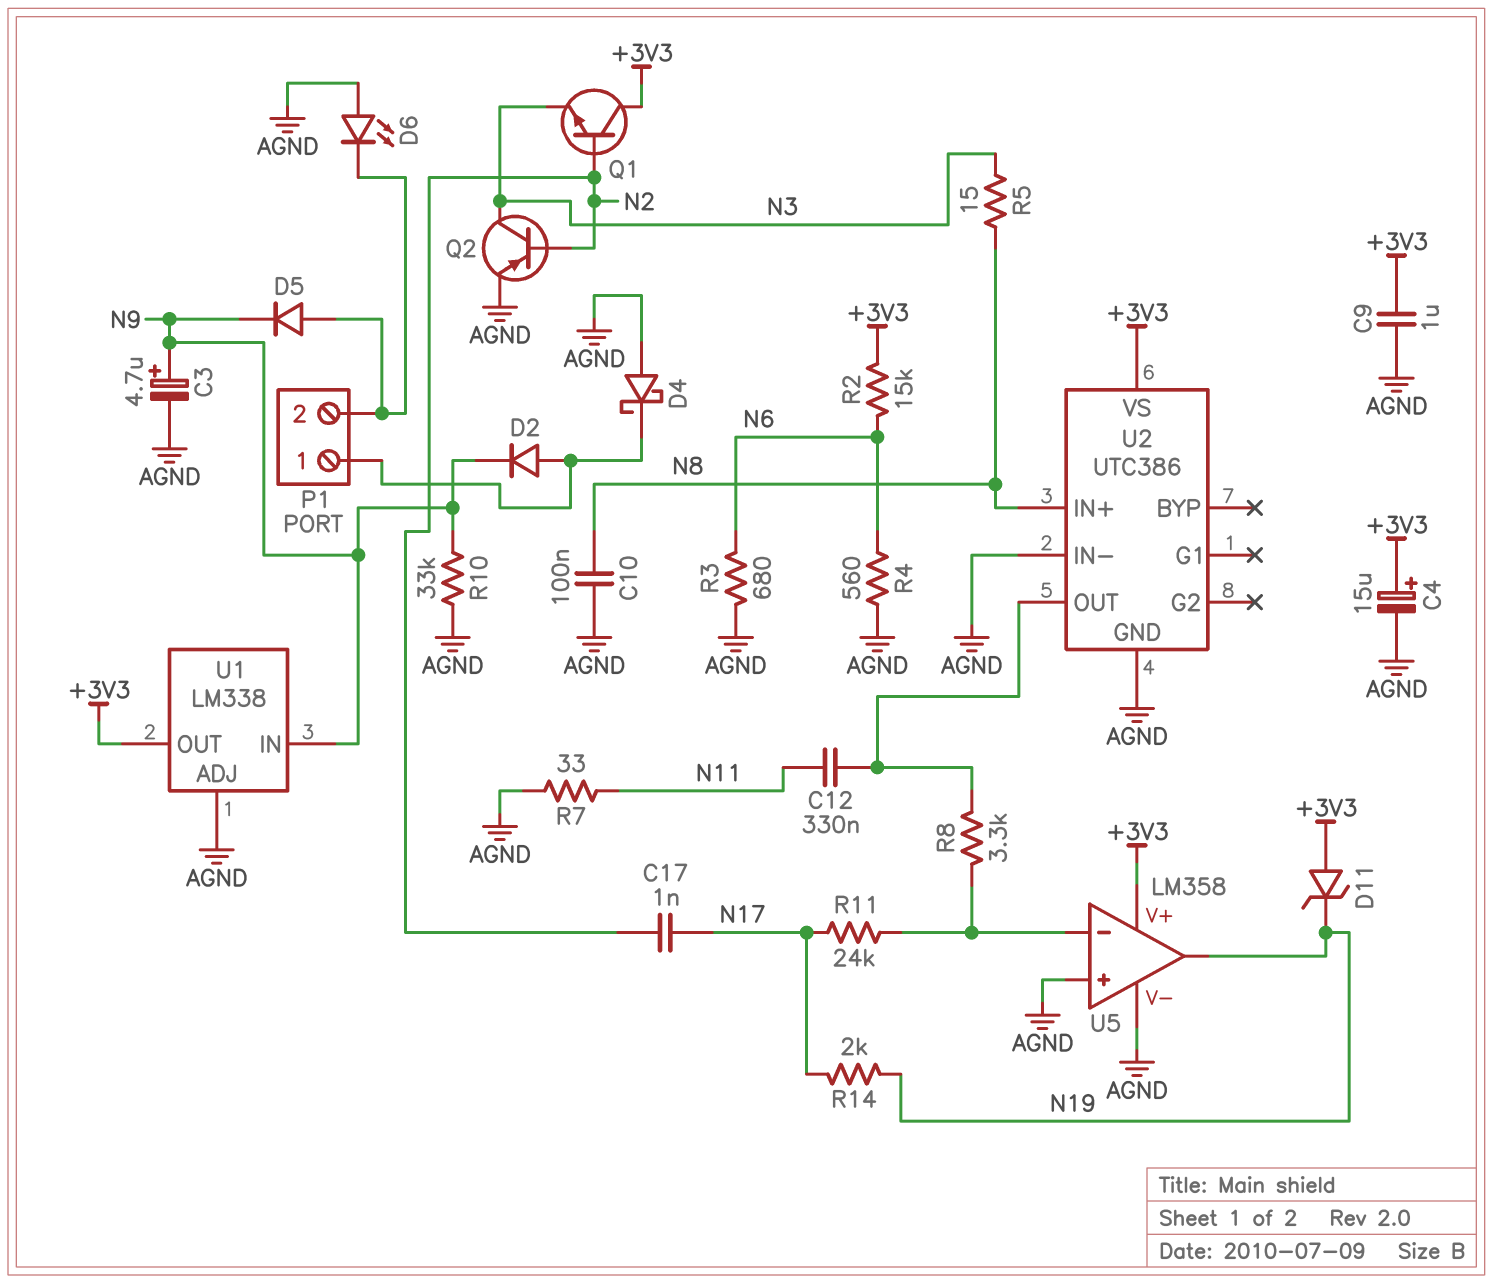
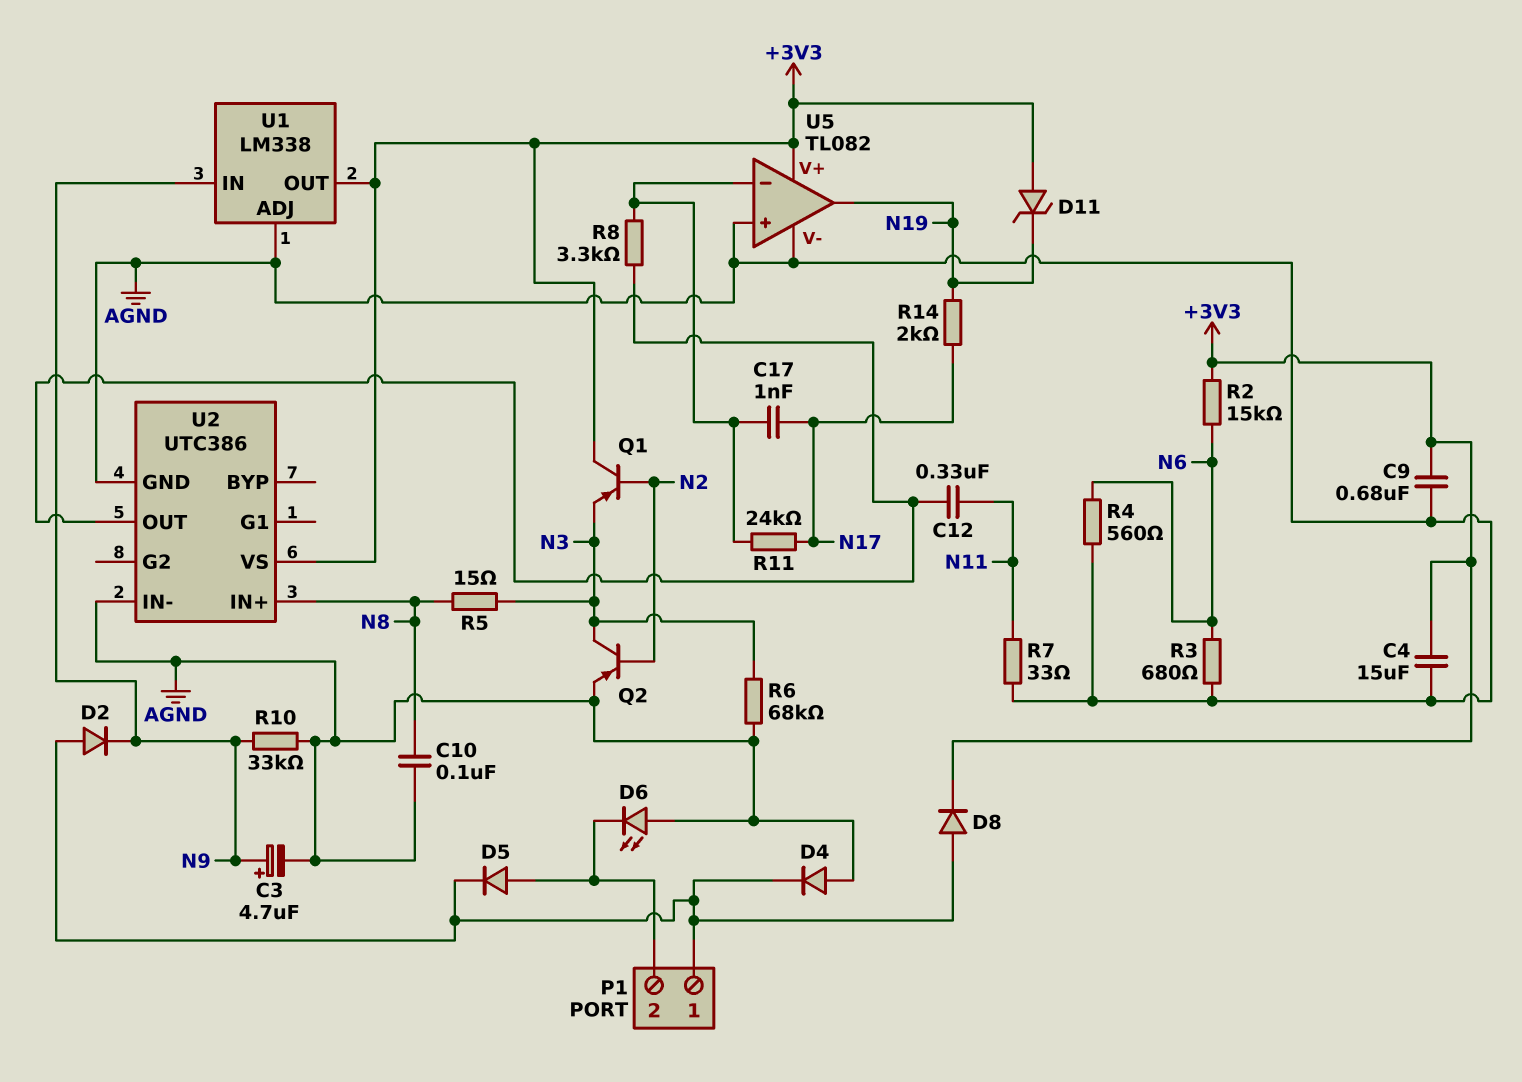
C4: 15uF (plus +3V3, minus AGND) -> 15uF (+3V3, AGND)
C9: 1uF (+3V3, AGND) -> 680nF (+3V3, AGND)
C17: 1nF (N2, N17) -> 1nF (N17, U5/in-)
D4: schottky (A AGND, K P1/1) -> diode (A AGND, K P1/1)
D5: diode (A P1/2, K N9) -> diode (A P1/2, K P1/1)
D8: none -> diode (A P1/1, K +3V3)
Q1: NPN (B N2, C +3V3, E N3) -> PNP (B N2, C +3V3, E N3)
R6: none -> 68k (AGND, N3)
U5: LM358 -> TL082

